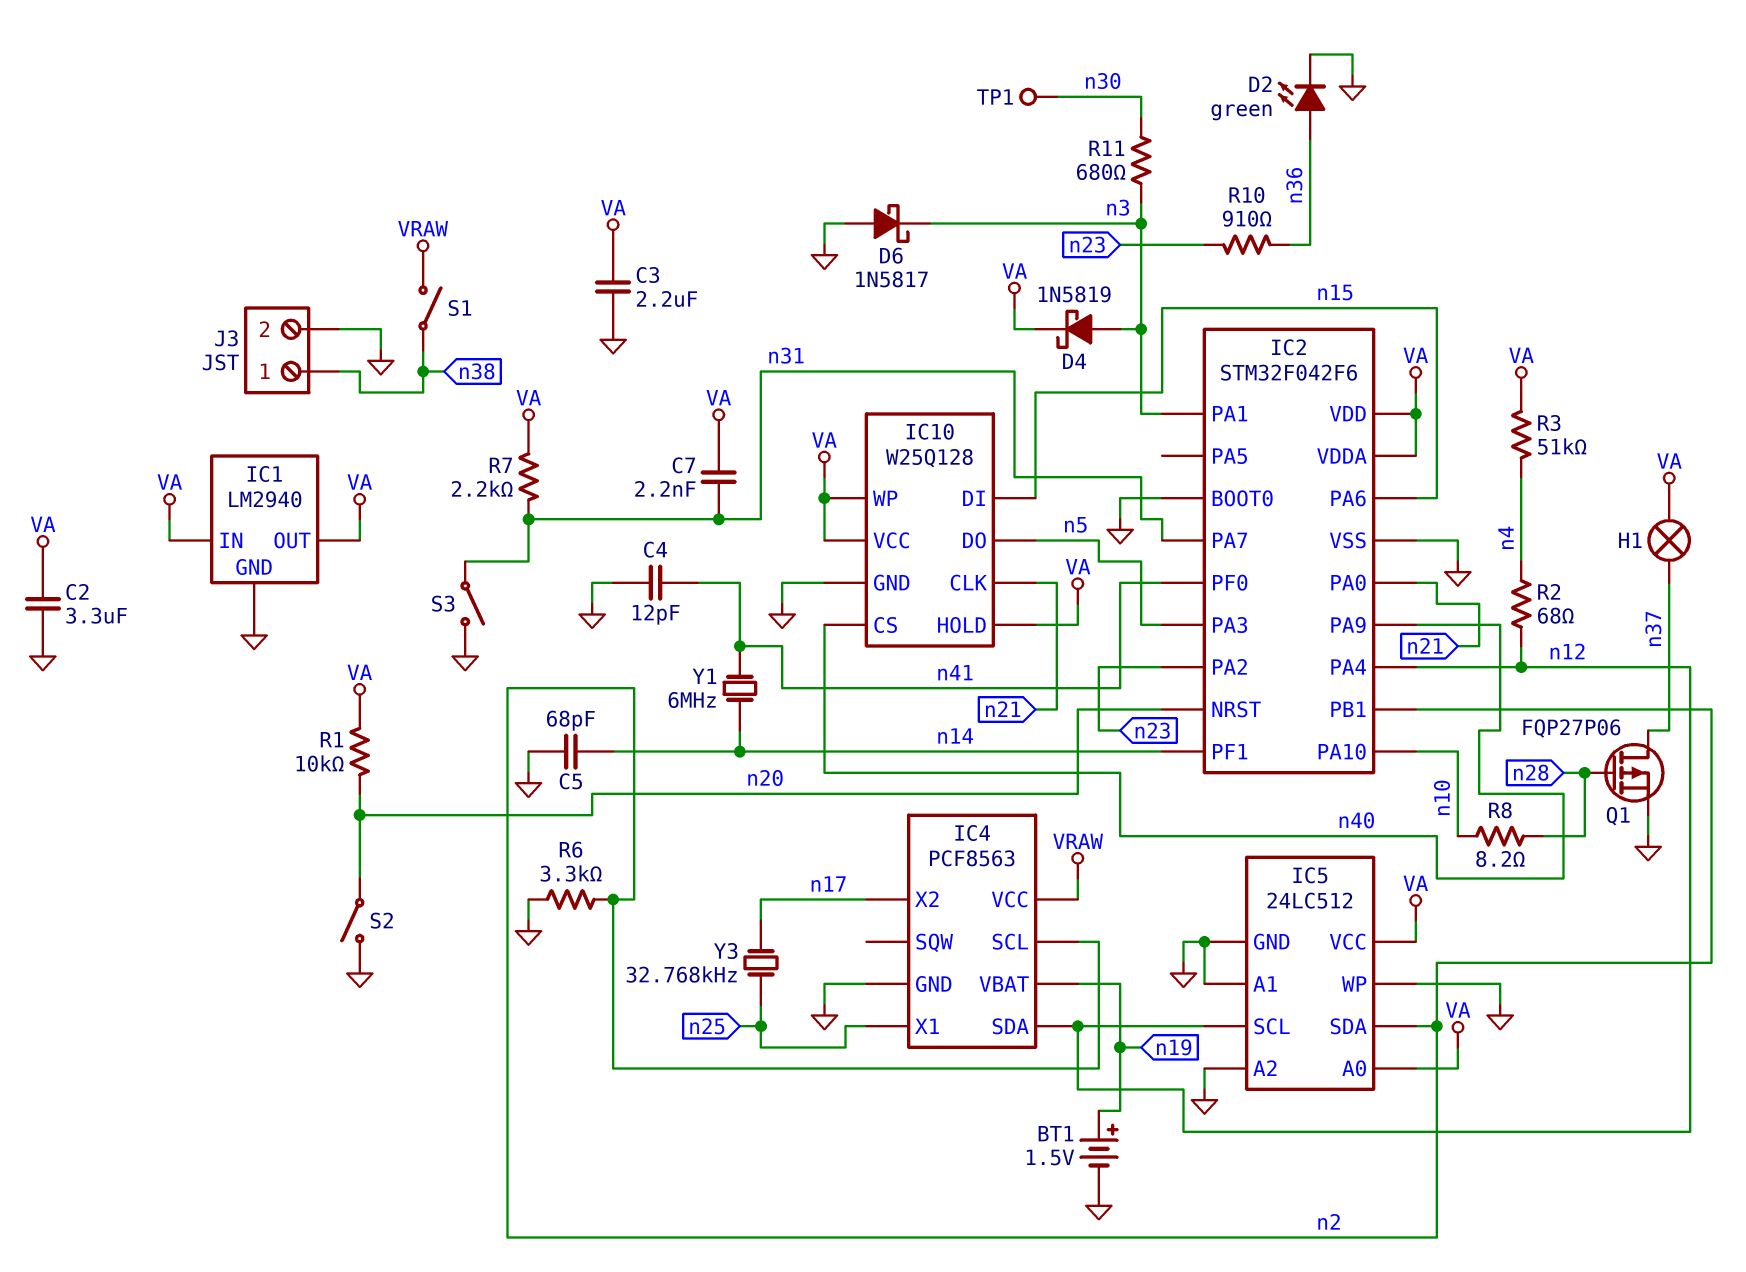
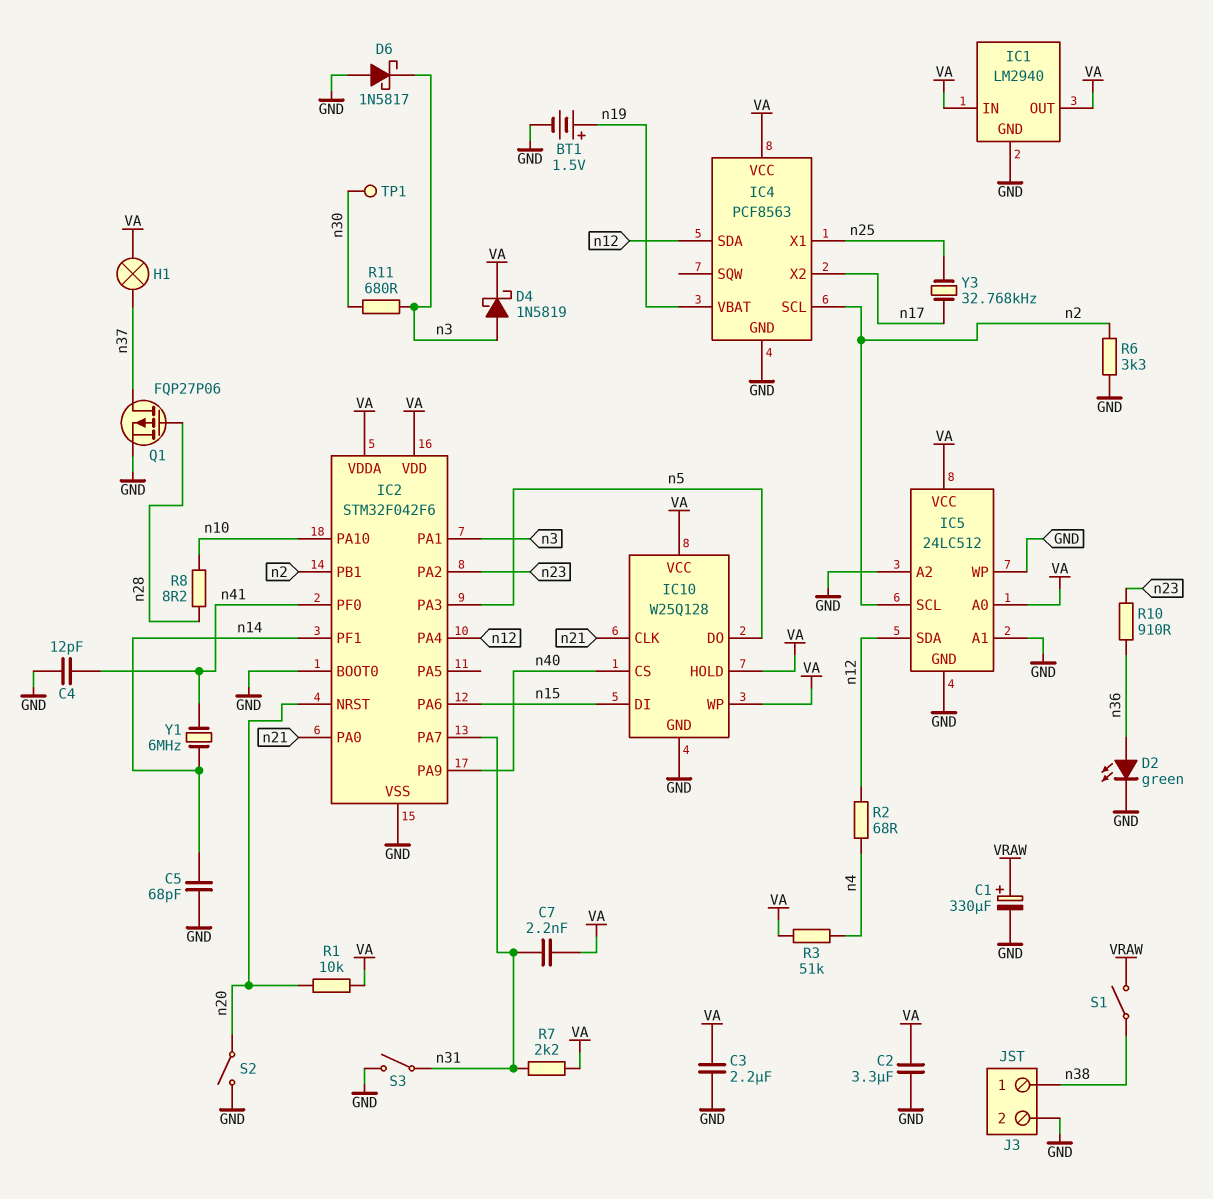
C1: none -> 330uF (plus VRAW, minus GND)
IC4 pin VCC: VRAW -> VA
IC5 pin SCL: n12 -> n2
IC5 pin SDA: n2 -> n12

